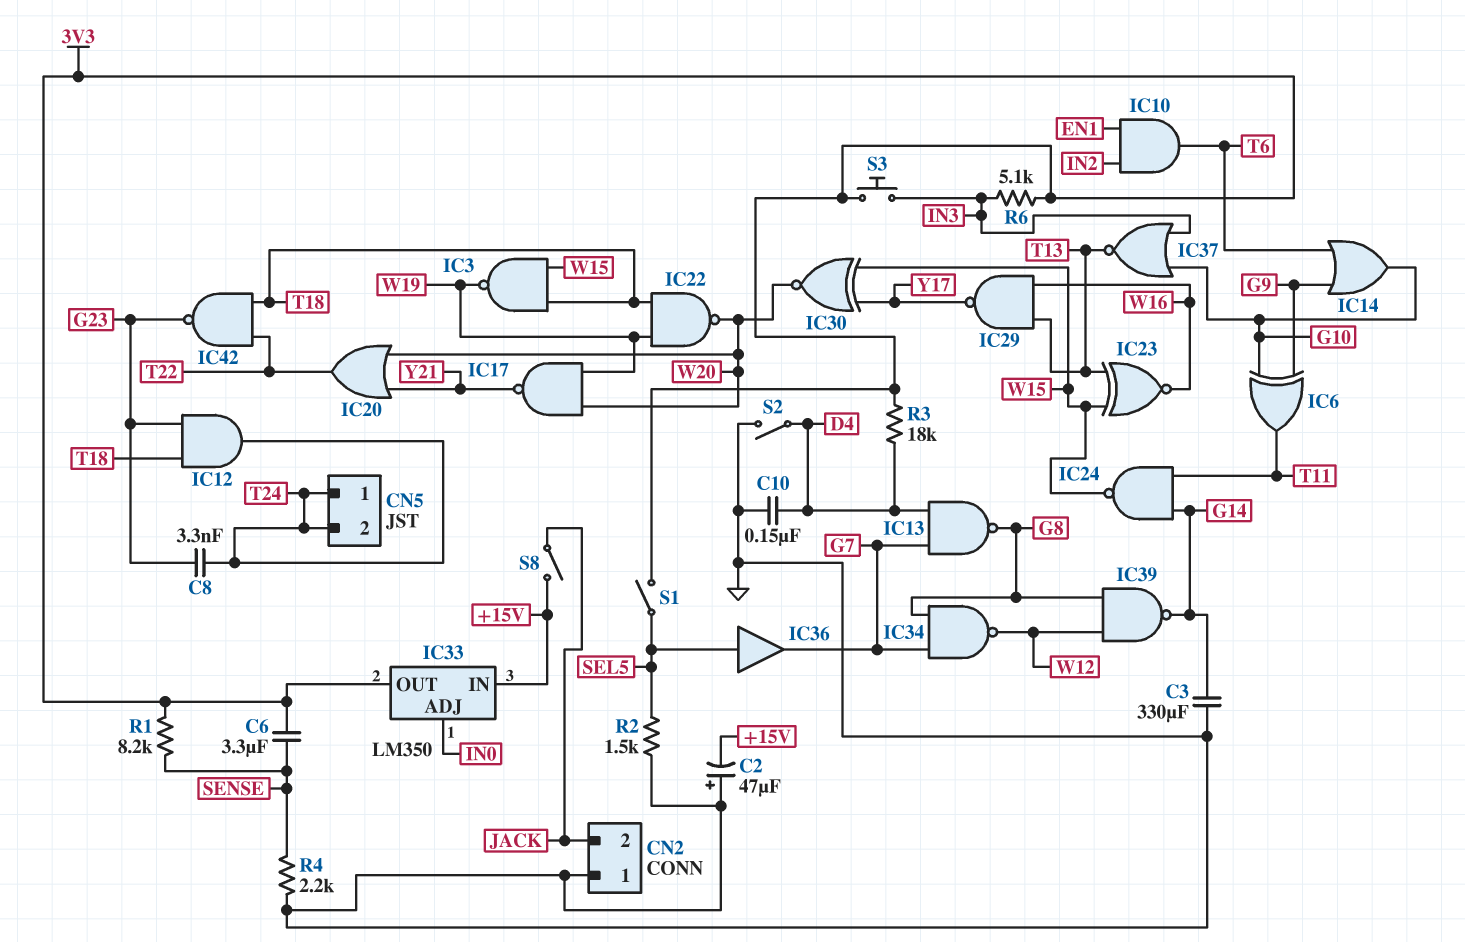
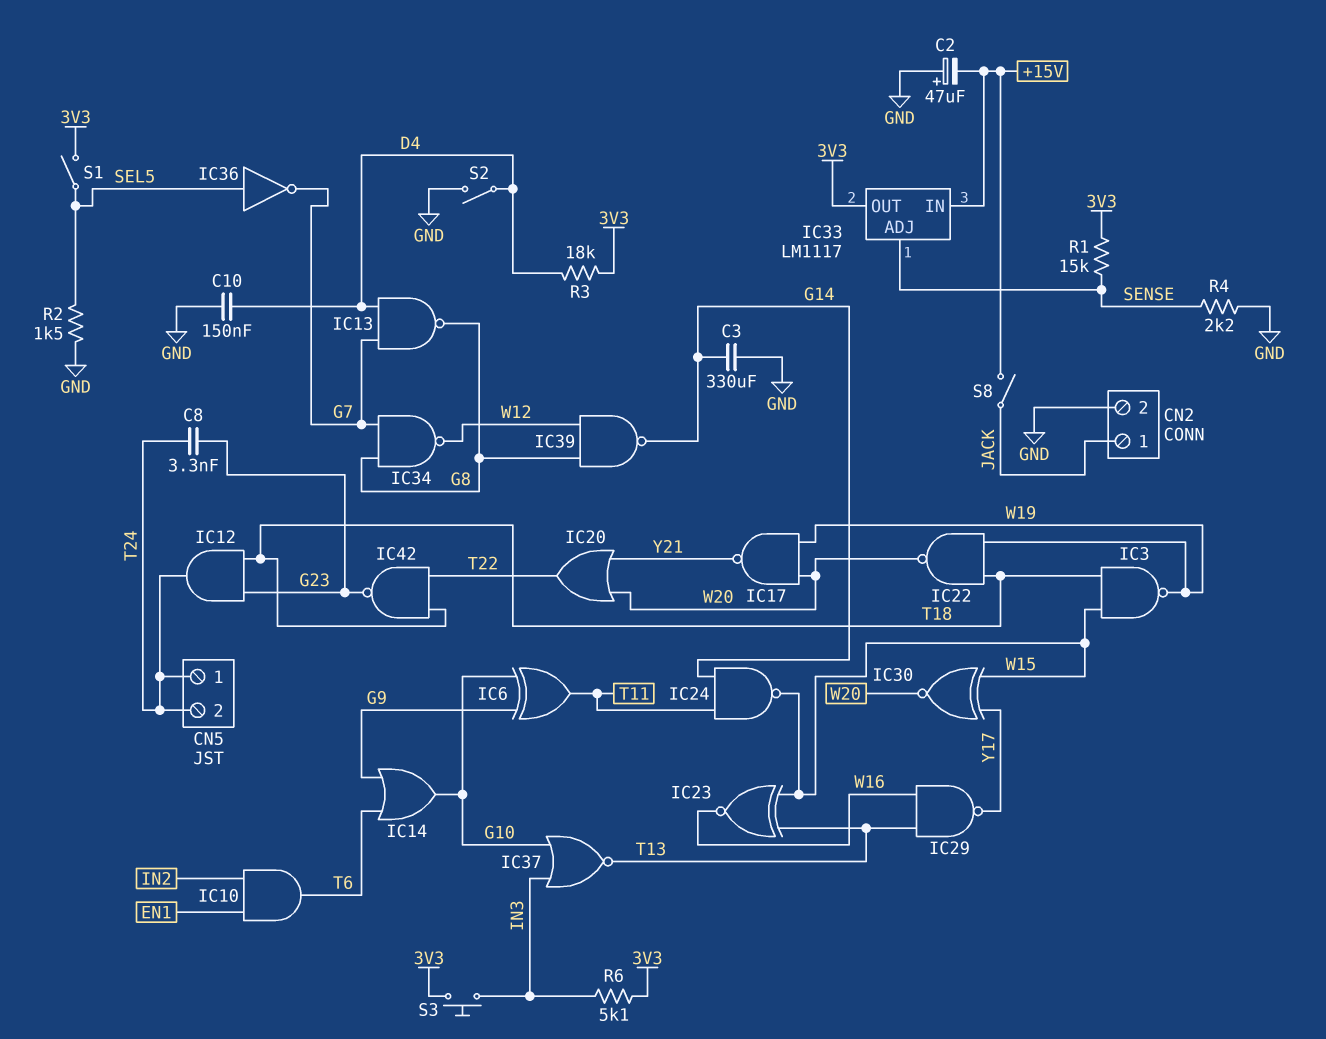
C6: 3.3uF (3V3, SENSE) -> none
CN2 pin 1: GND -> JACK
CN2 pin 2: JACK -> GND
IC33: LM350 -> LM1117
IC33 pin ADJ: IN0 -> SENSE
IC36: buffer (in SEL5, out G7) -> NOT (in SEL5, out G7)
R1: 8.2k (3V3, SENSE) -> 15k (3V3, SENSE)

